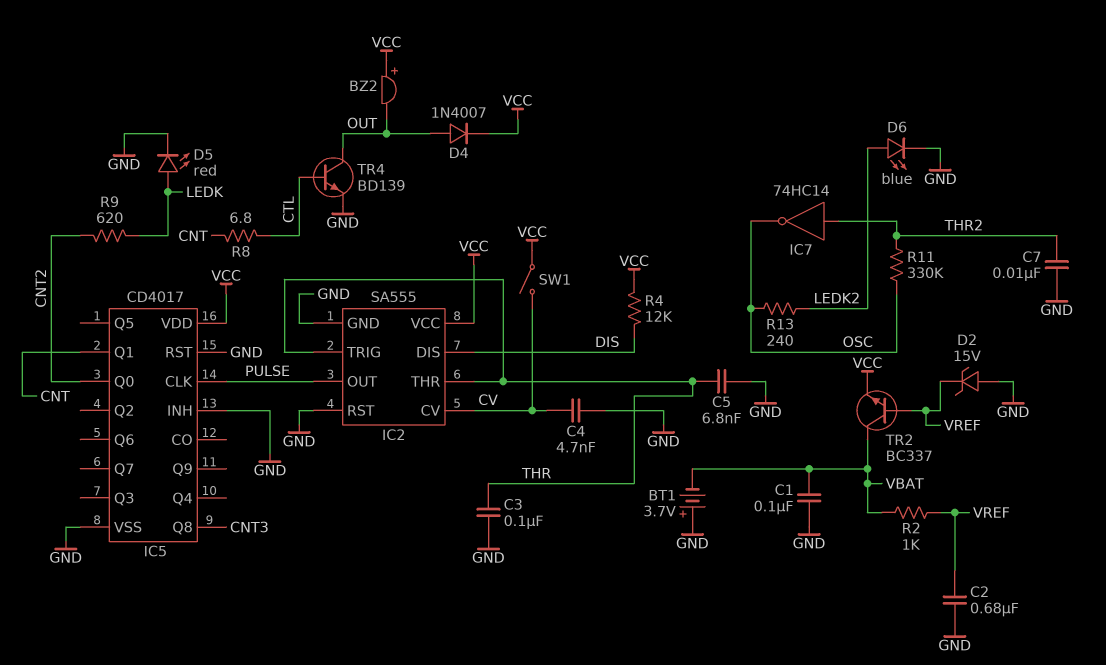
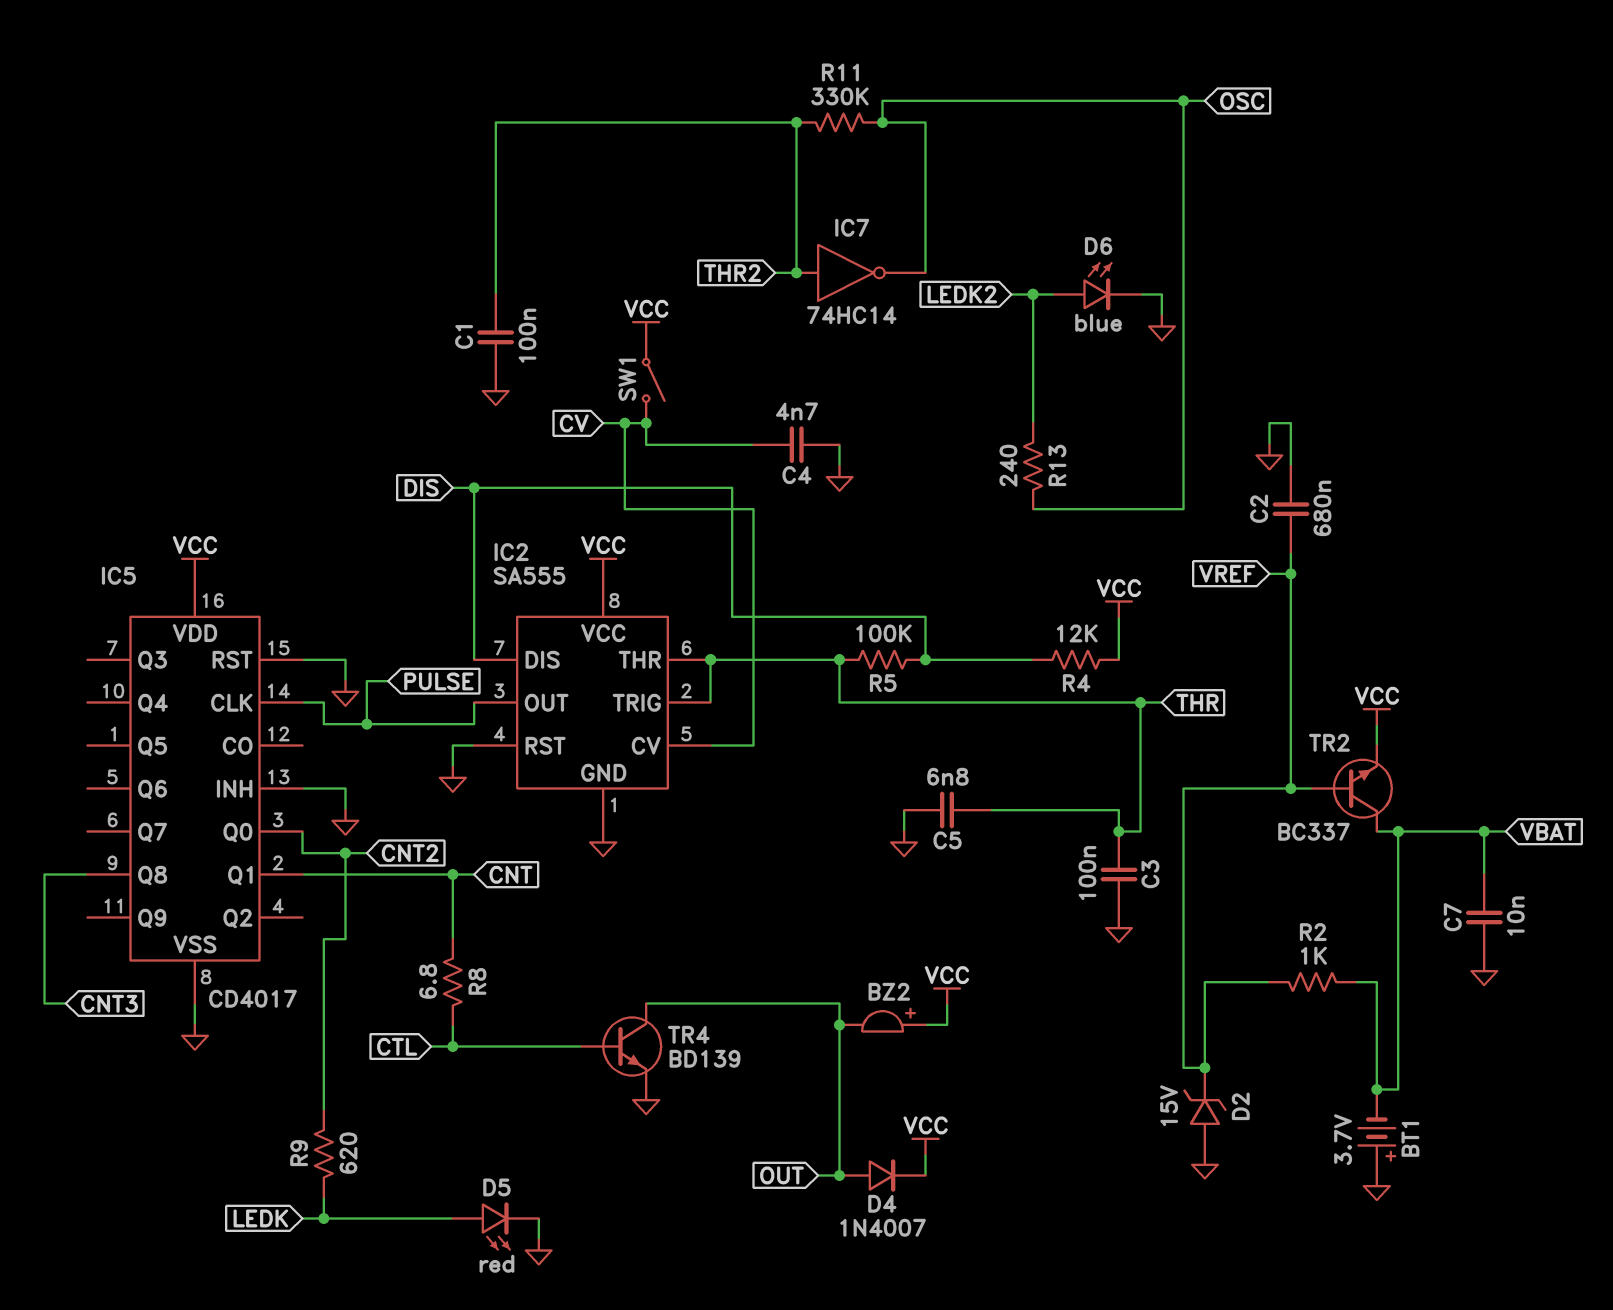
C1: 100nF (GND, VBAT) -> 100nF (GND, THR2)
C7: 10nF (GND, THR2) -> 10nF (GND, VBAT)
R5: none -> 100k (DIS, THR)

